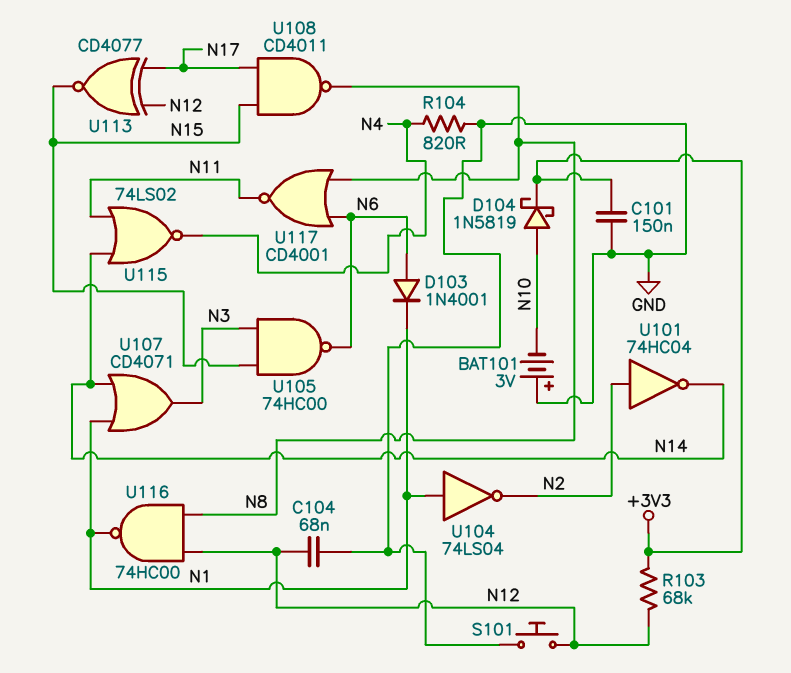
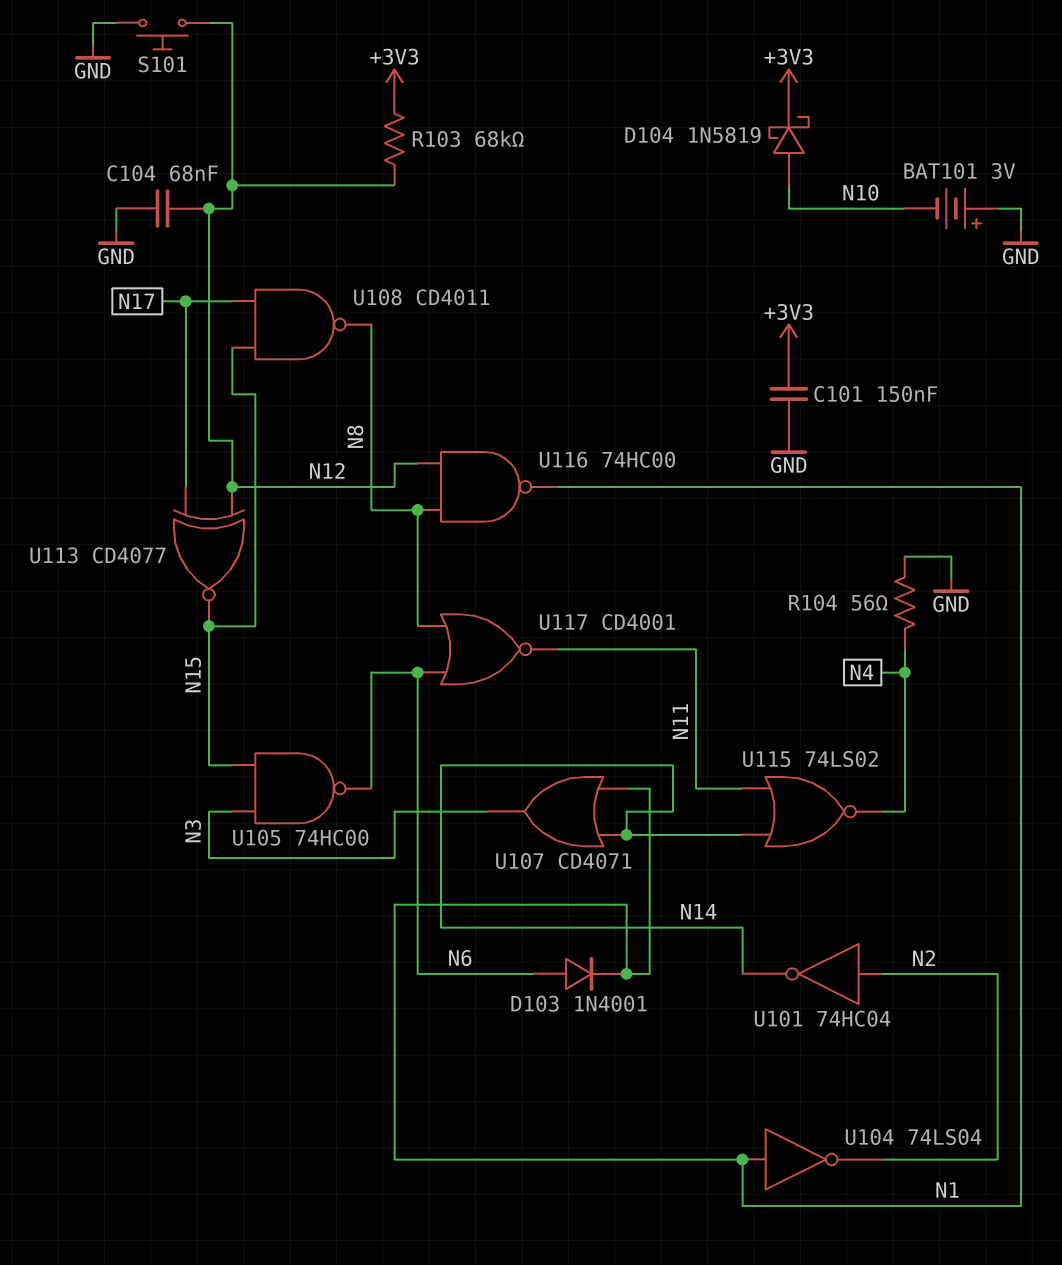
R104: 820 (GND, N4) -> 56 (GND, N4)

